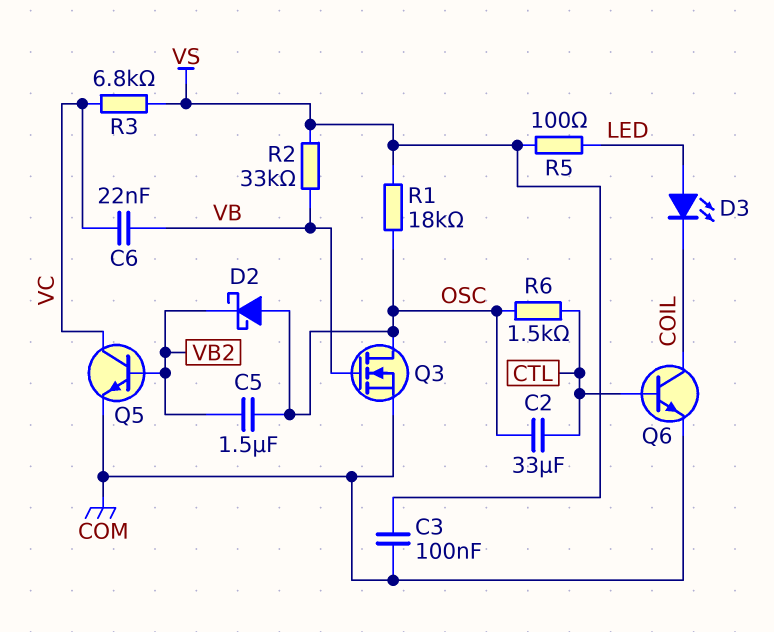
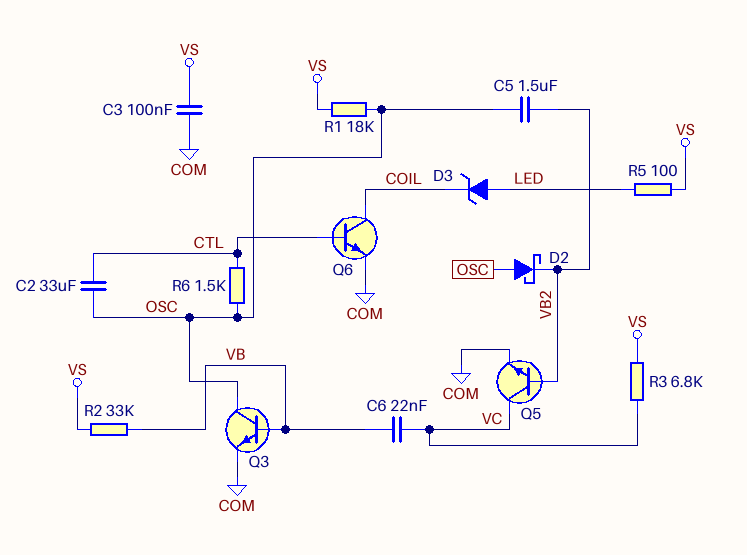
D3: LED (A LED, K COIL) -> zener (A LED, K COIL)
Q3: NMOS (G VB, D OSC, S COM) -> NPN (B VB, C OSC, E COM)

